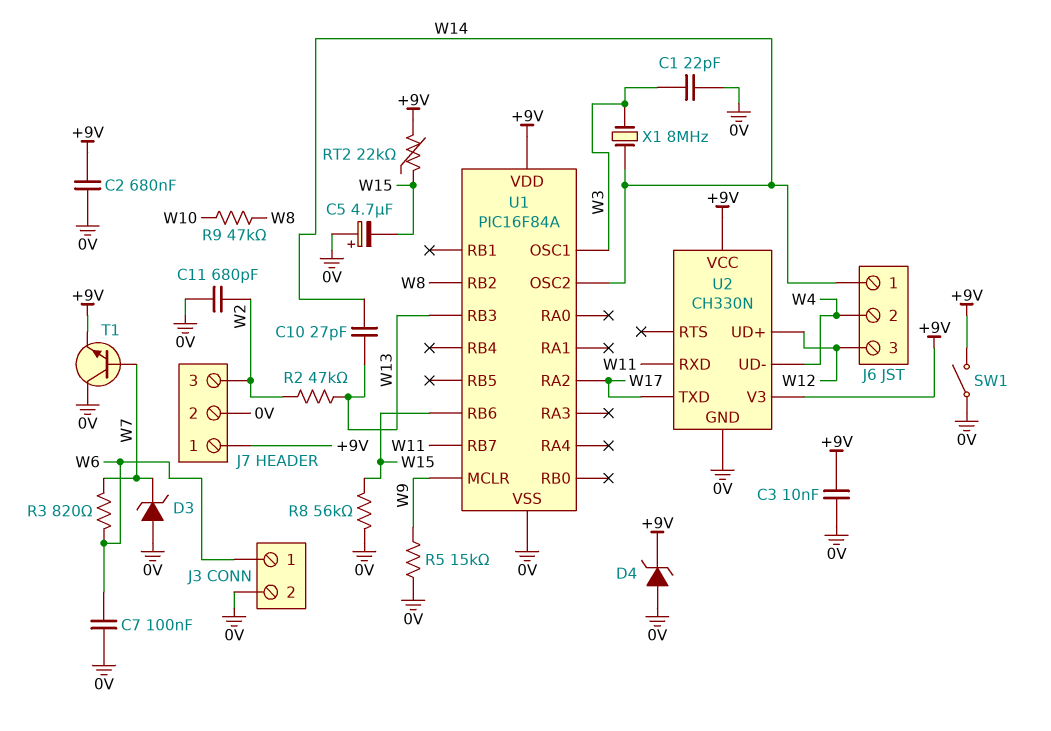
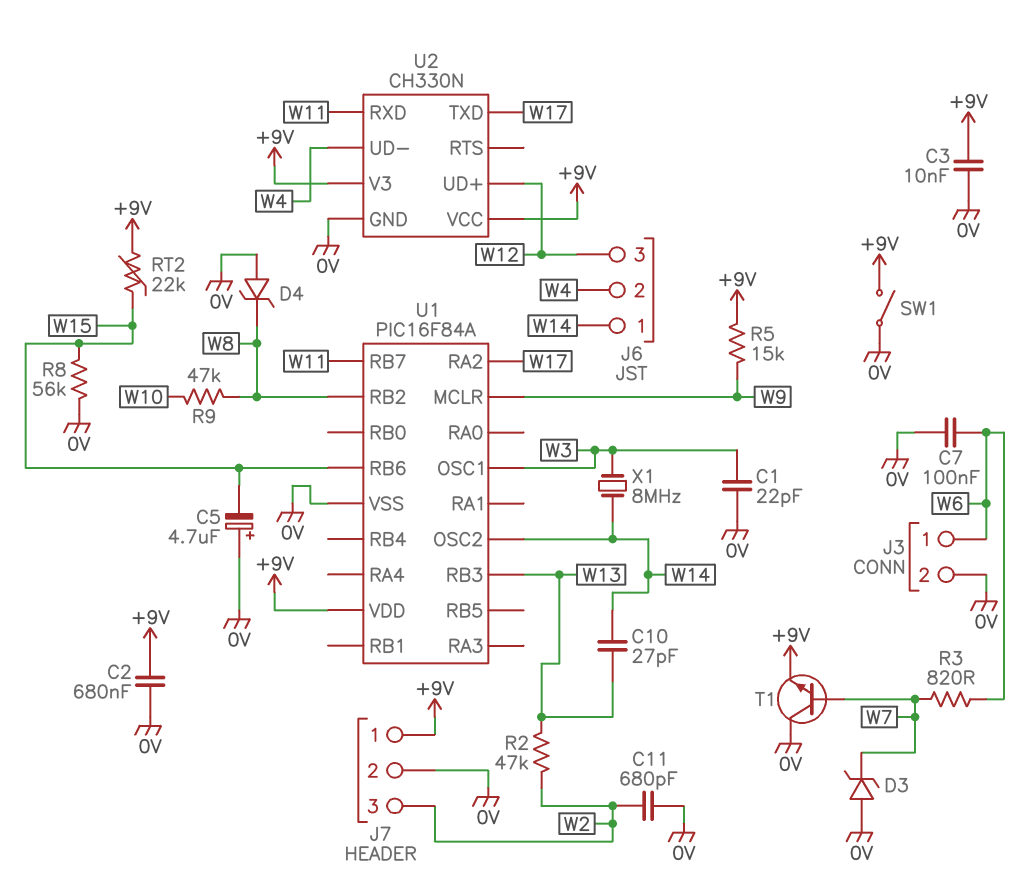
D4: zener (A 0V, K +9V) -> zener (A 0V, K W8)
R5: 15k (0V, W9) -> 15k (+9V, W9)

